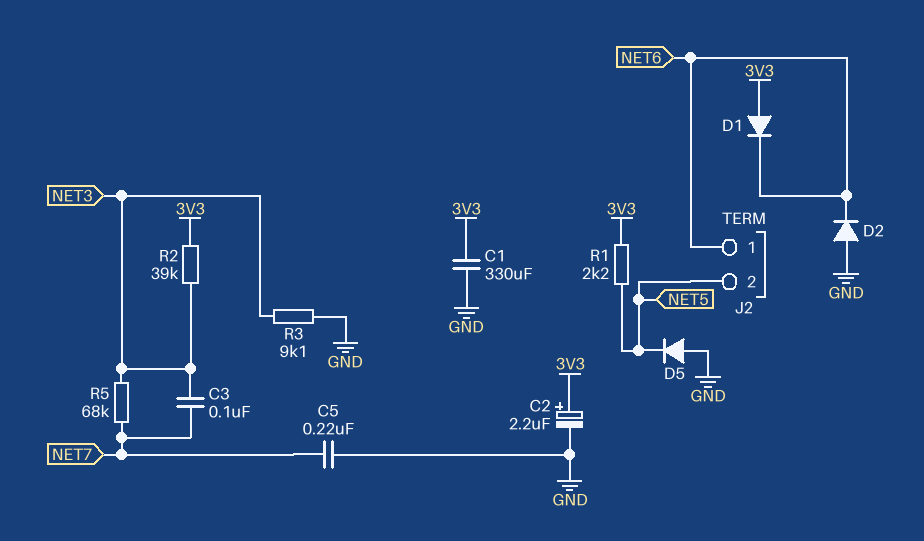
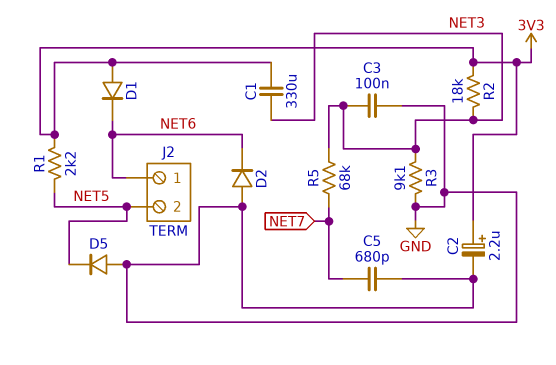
C1: 330uF (3V3, GND) -> 330uF (3V3, NET3)
C3: 100nF (NET3, NET7) -> 100nF (GND, NET3)
C5: 220nF (GND, NET7) -> 680pF (GND, NET7)
R2: 39k (3V3, NET3) -> 18k (3V3, NET3)

